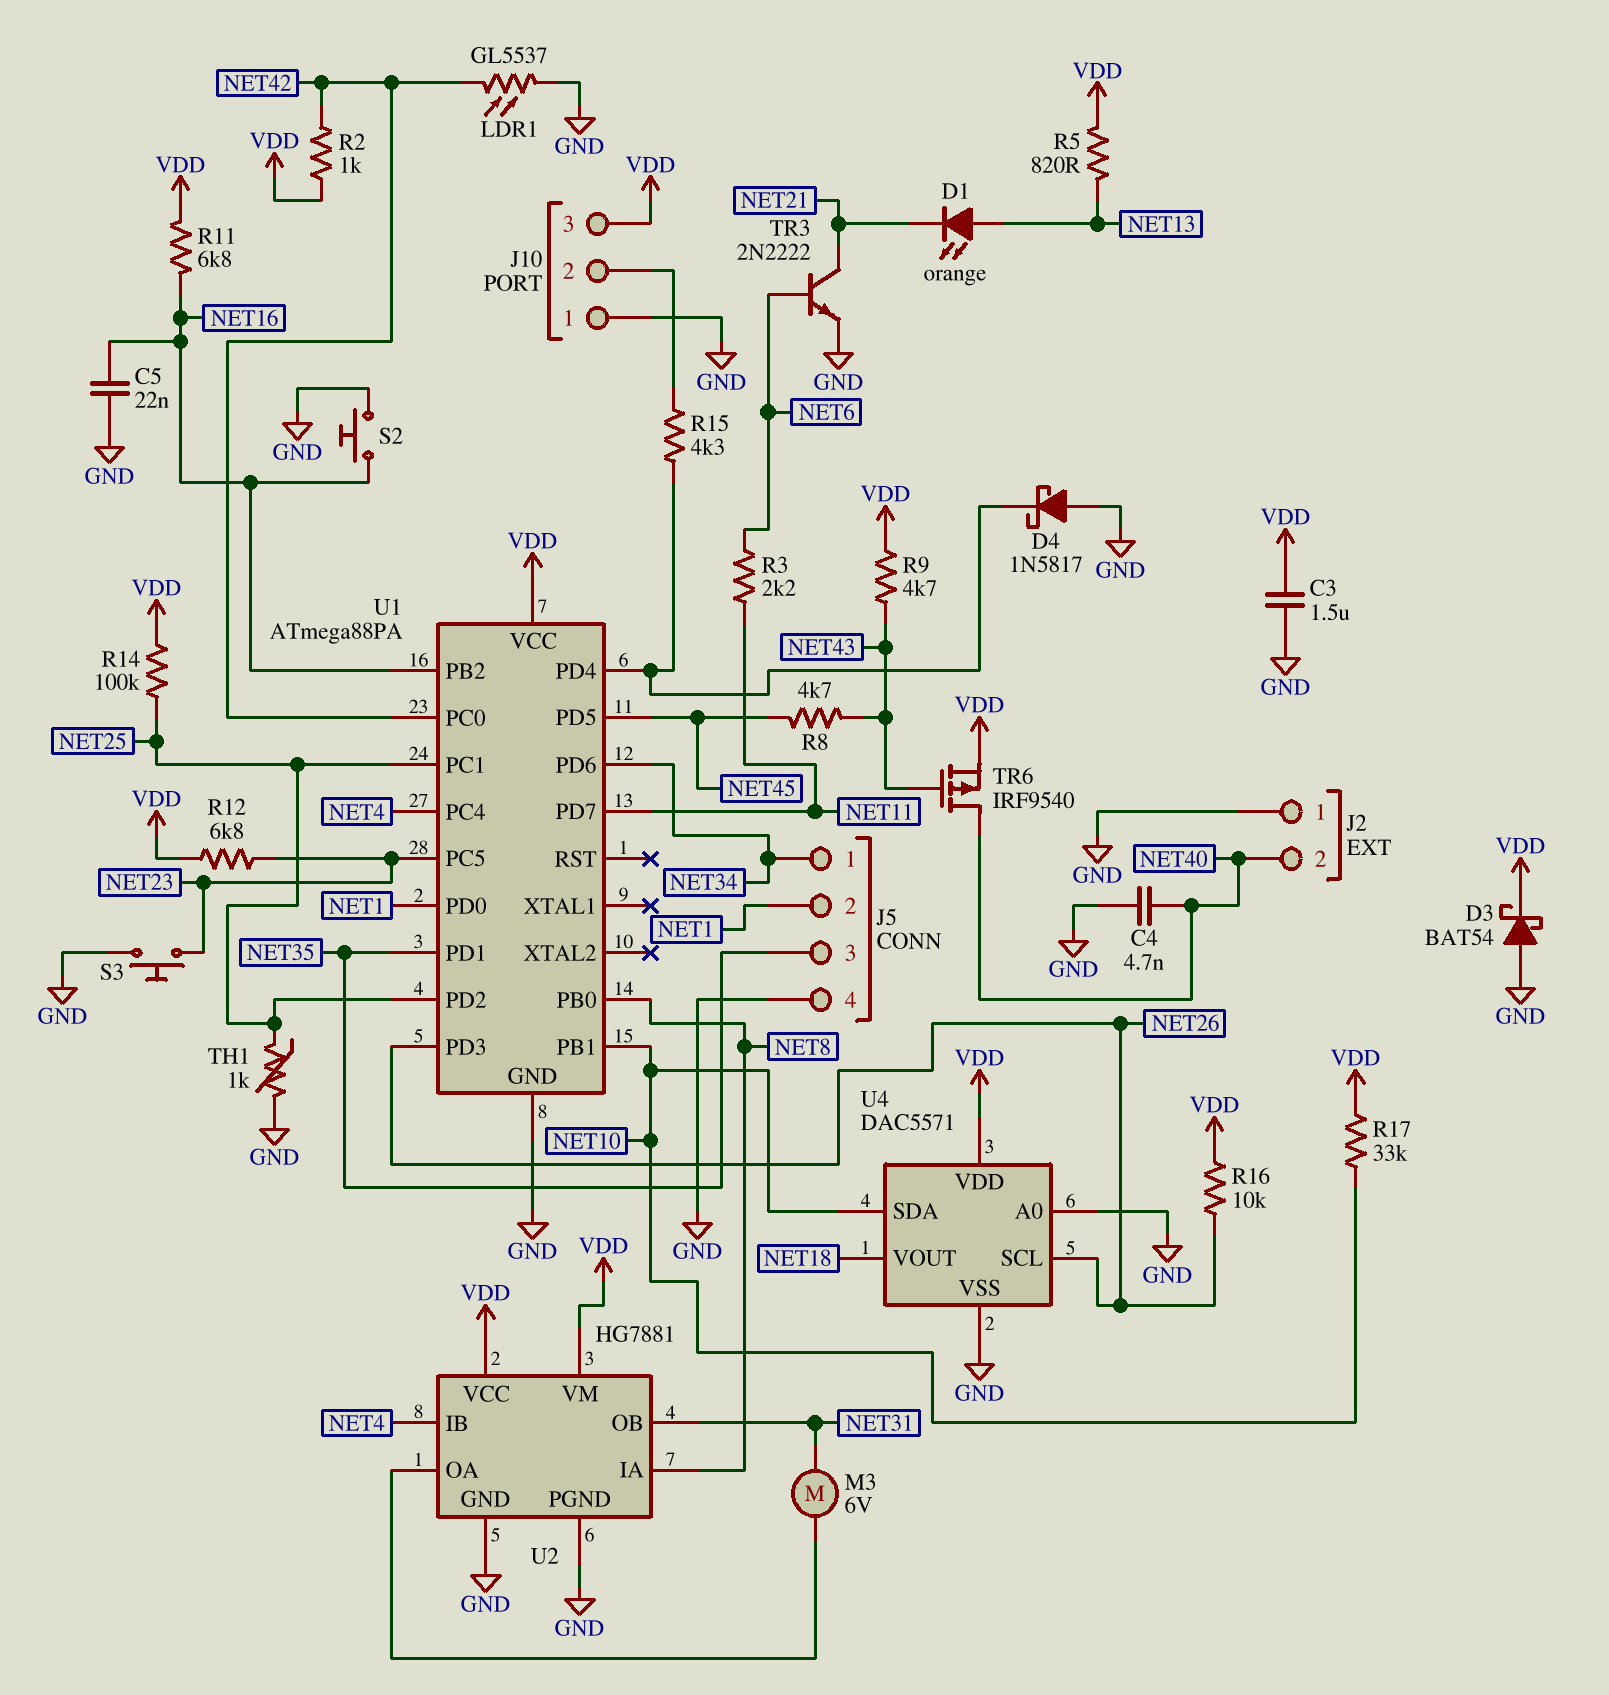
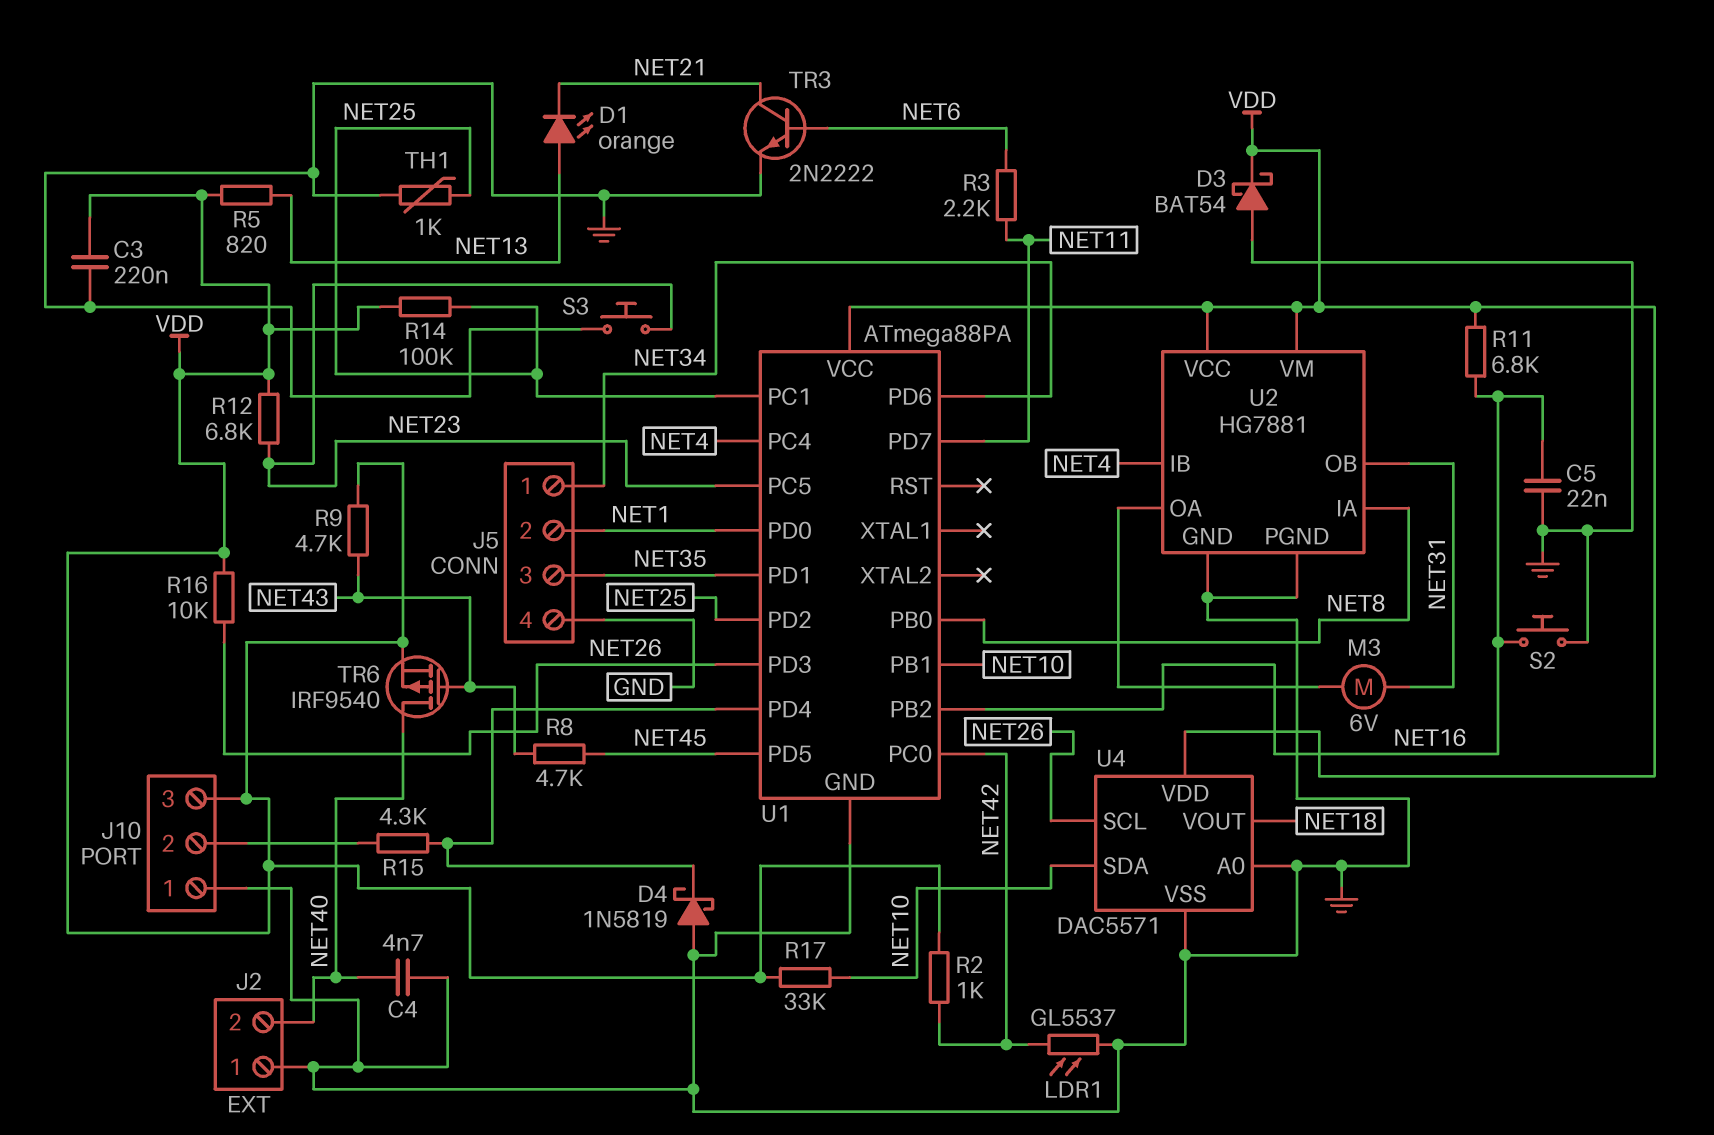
C3: 1.5uF (GND, VDD) -> 220nF (GND, VDD)
D4: schottky 1N5817 (A GND, K U1/PD4) -> schottky 1N5819 (A GND, K U1/PD4)

